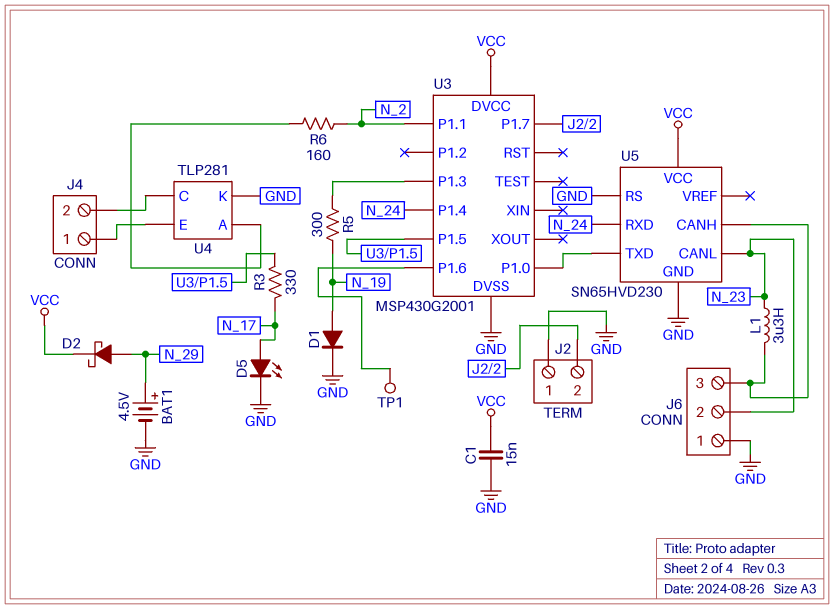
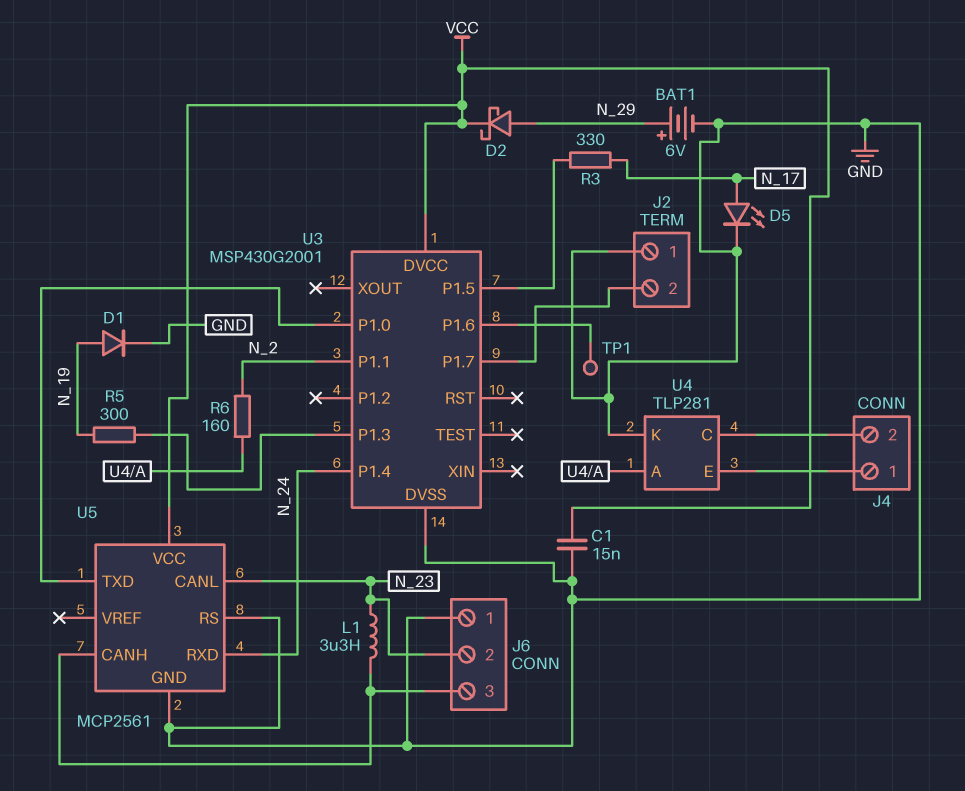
BAT1: 4.5V (plus N_29, minus GND) -> 6V (plus N_29, minus GND)
U5: SN65HVD230 -> MCP2561

